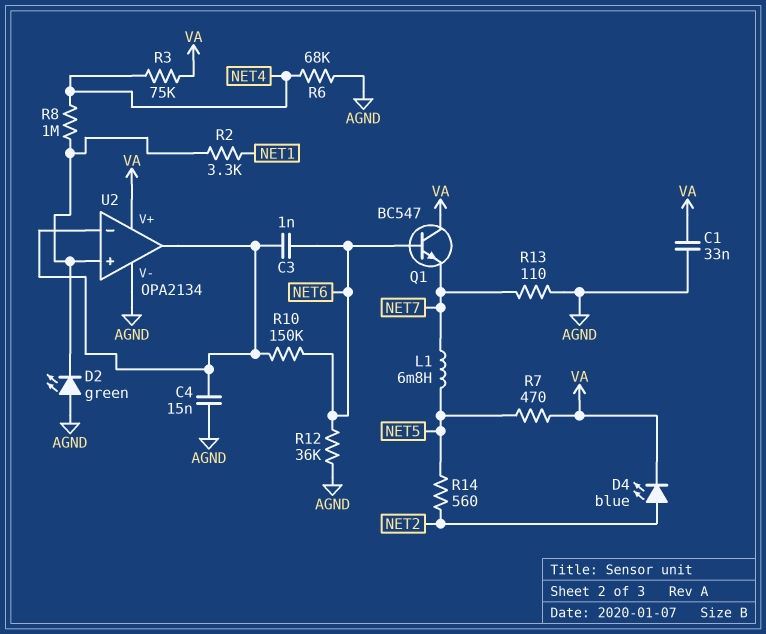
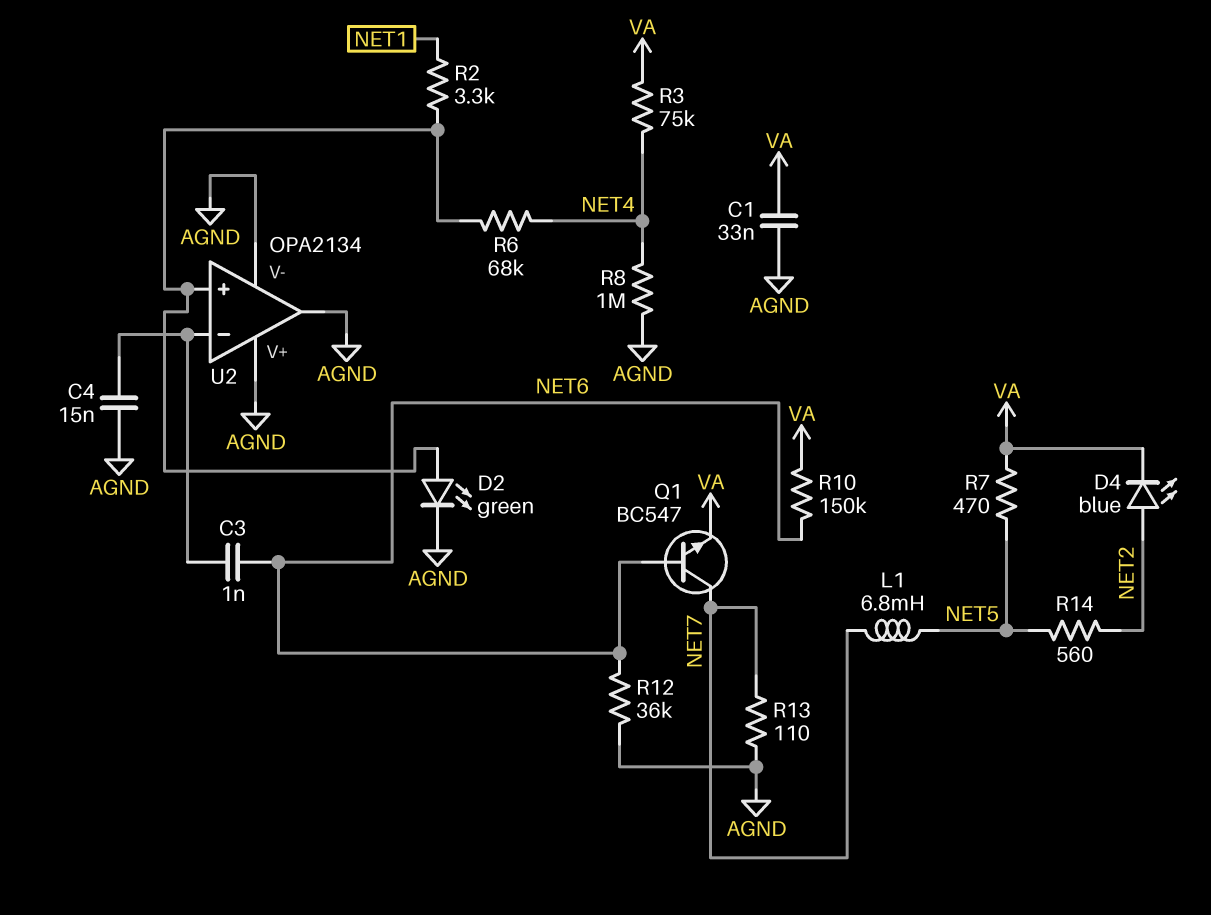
D2: LED green (A AGND, K U2/in+) -> LED green (A U2/in+, K AGND)
Q1: NPN BC547 (B NET6, C VA, E NET7) -> NPN BC547 (B NET6, C NET7, E VA)
R6: 68k (AGND, NET4) -> 68k (NET4, U2/in+)
R8: 1M (NET4, U2/in+) -> 1M (AGND, NET4)
R10: 150k (NET6, U2/in-) -> 150k (NET6, VA)
U2 pin V+: VA -> AGND
U2 pin out: U2/in- -> AGND

